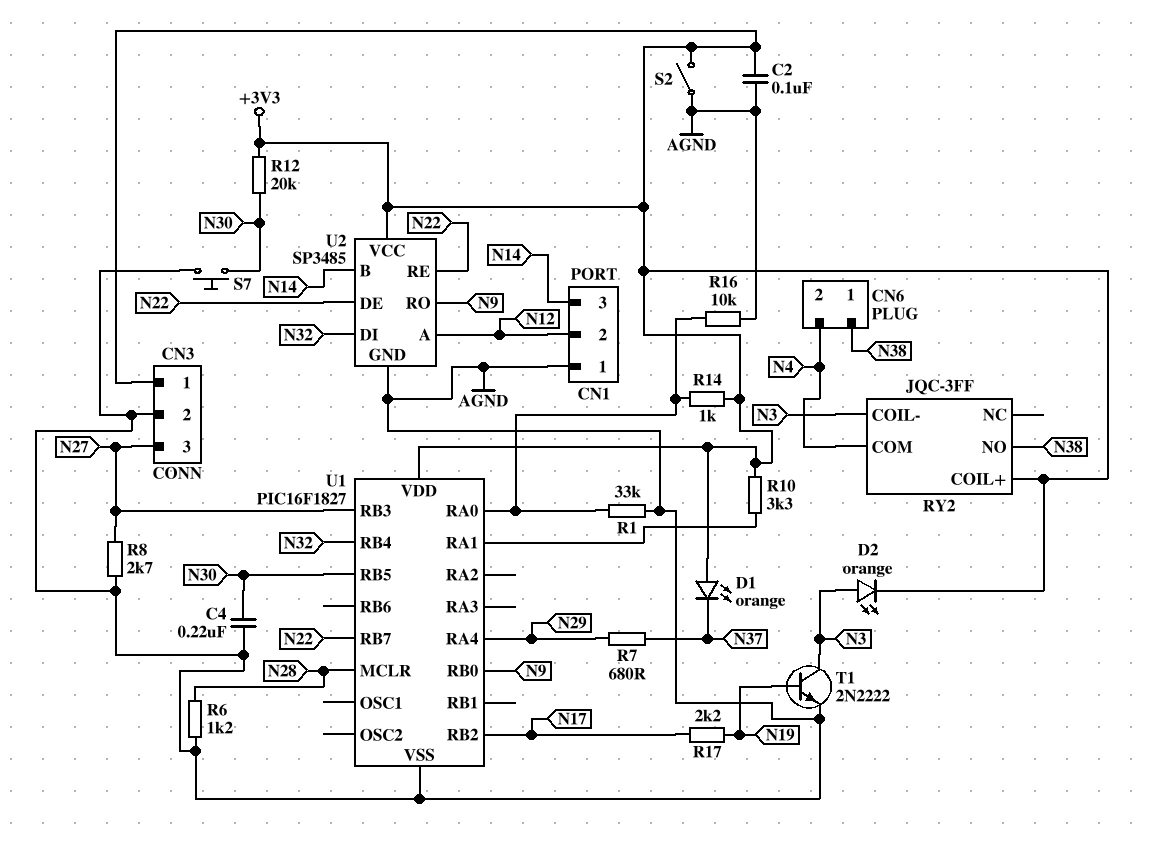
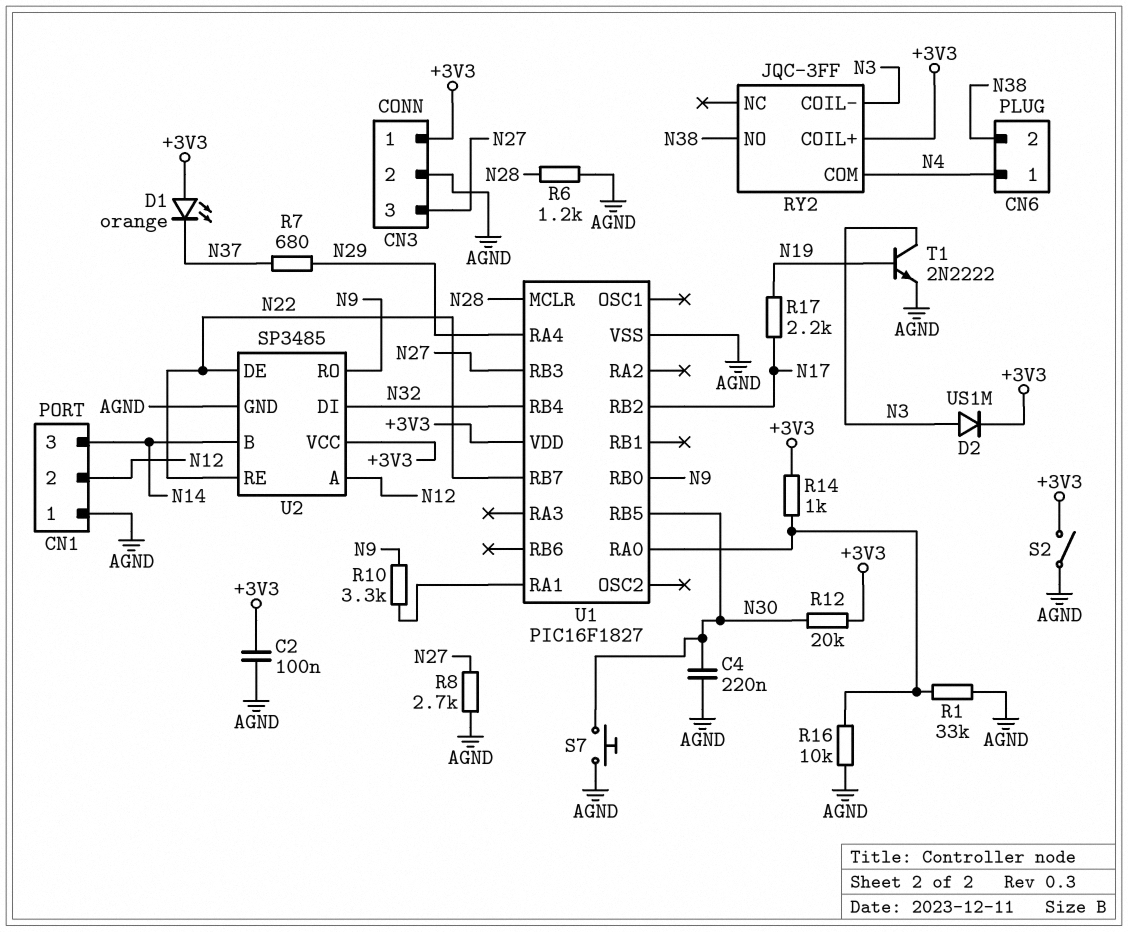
CN6 pin 1: N38 -> N4
CN6 pin 2: N4 -> N38
D2: LED orange (A N3, K +3V3) -> diode US1M (A N3, K +3V3)
R10: 3.3k (+3V3, U1/RA1) -> 3.3k (N9, U1/RA1)

